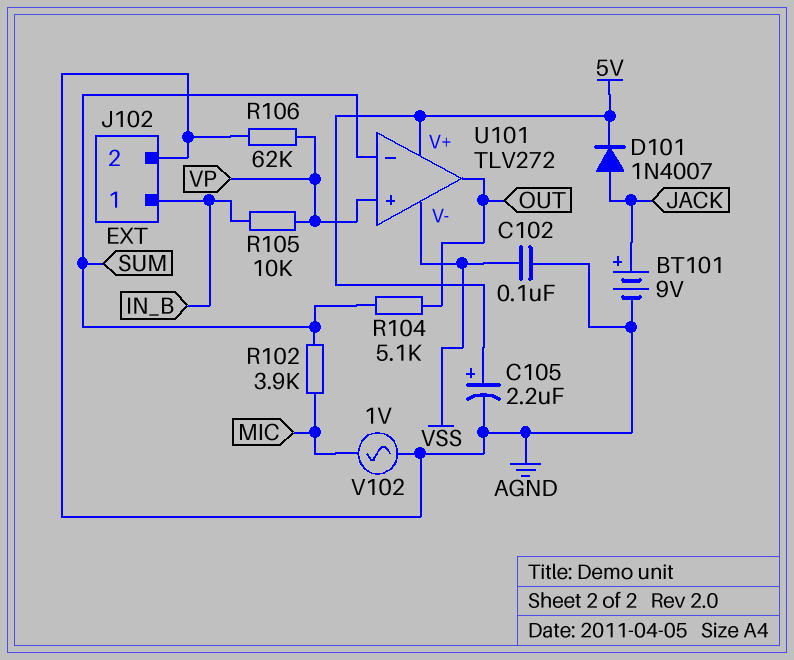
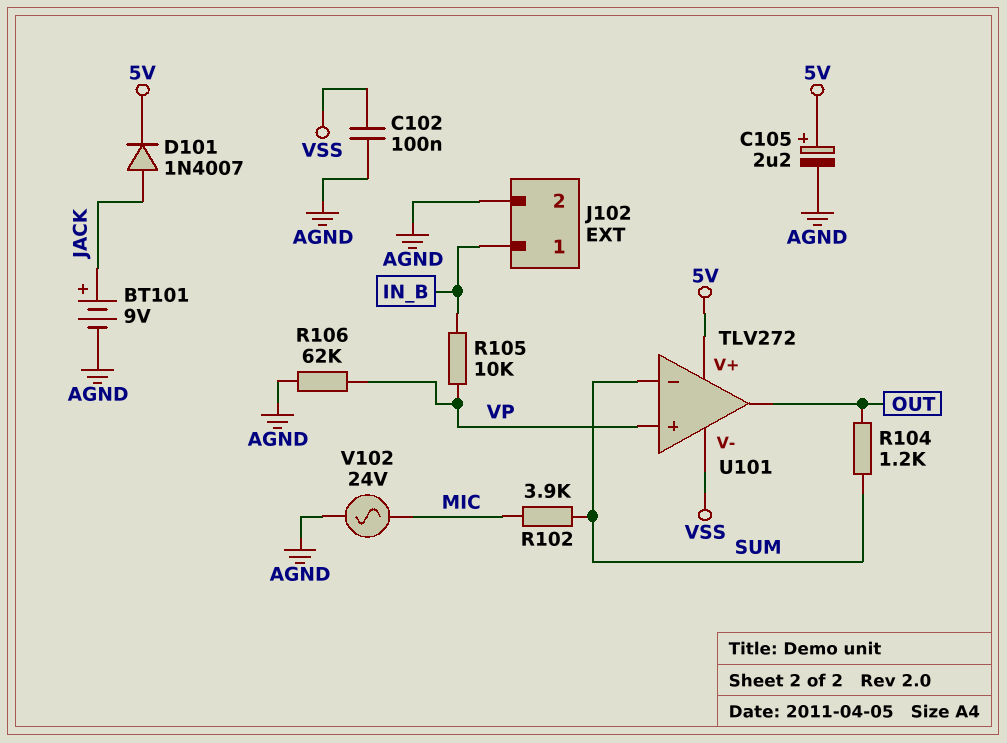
R104: 5.1k (OUT, SUM) -> 1.2k (OUT, SUM)
V102: AC 1V (AGND, MIC) -> AC 24V (AGND, MIC)

